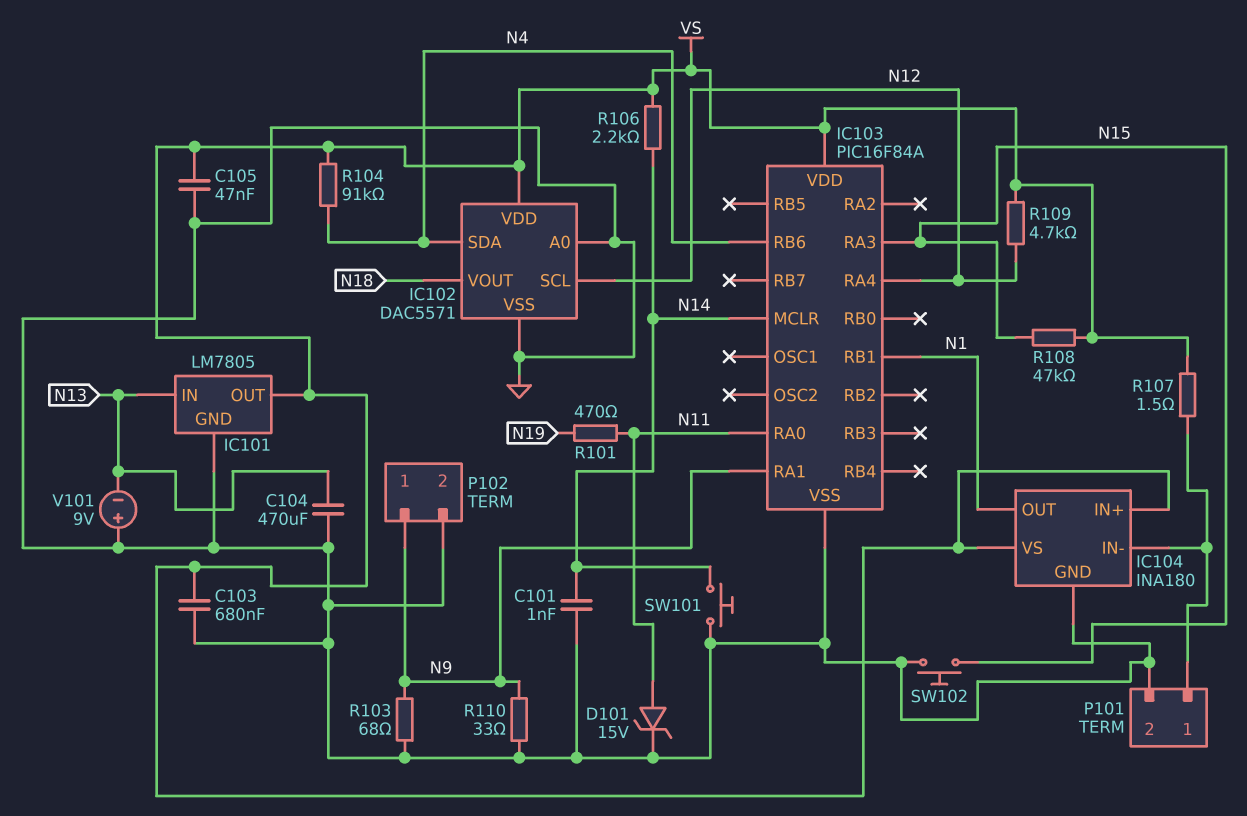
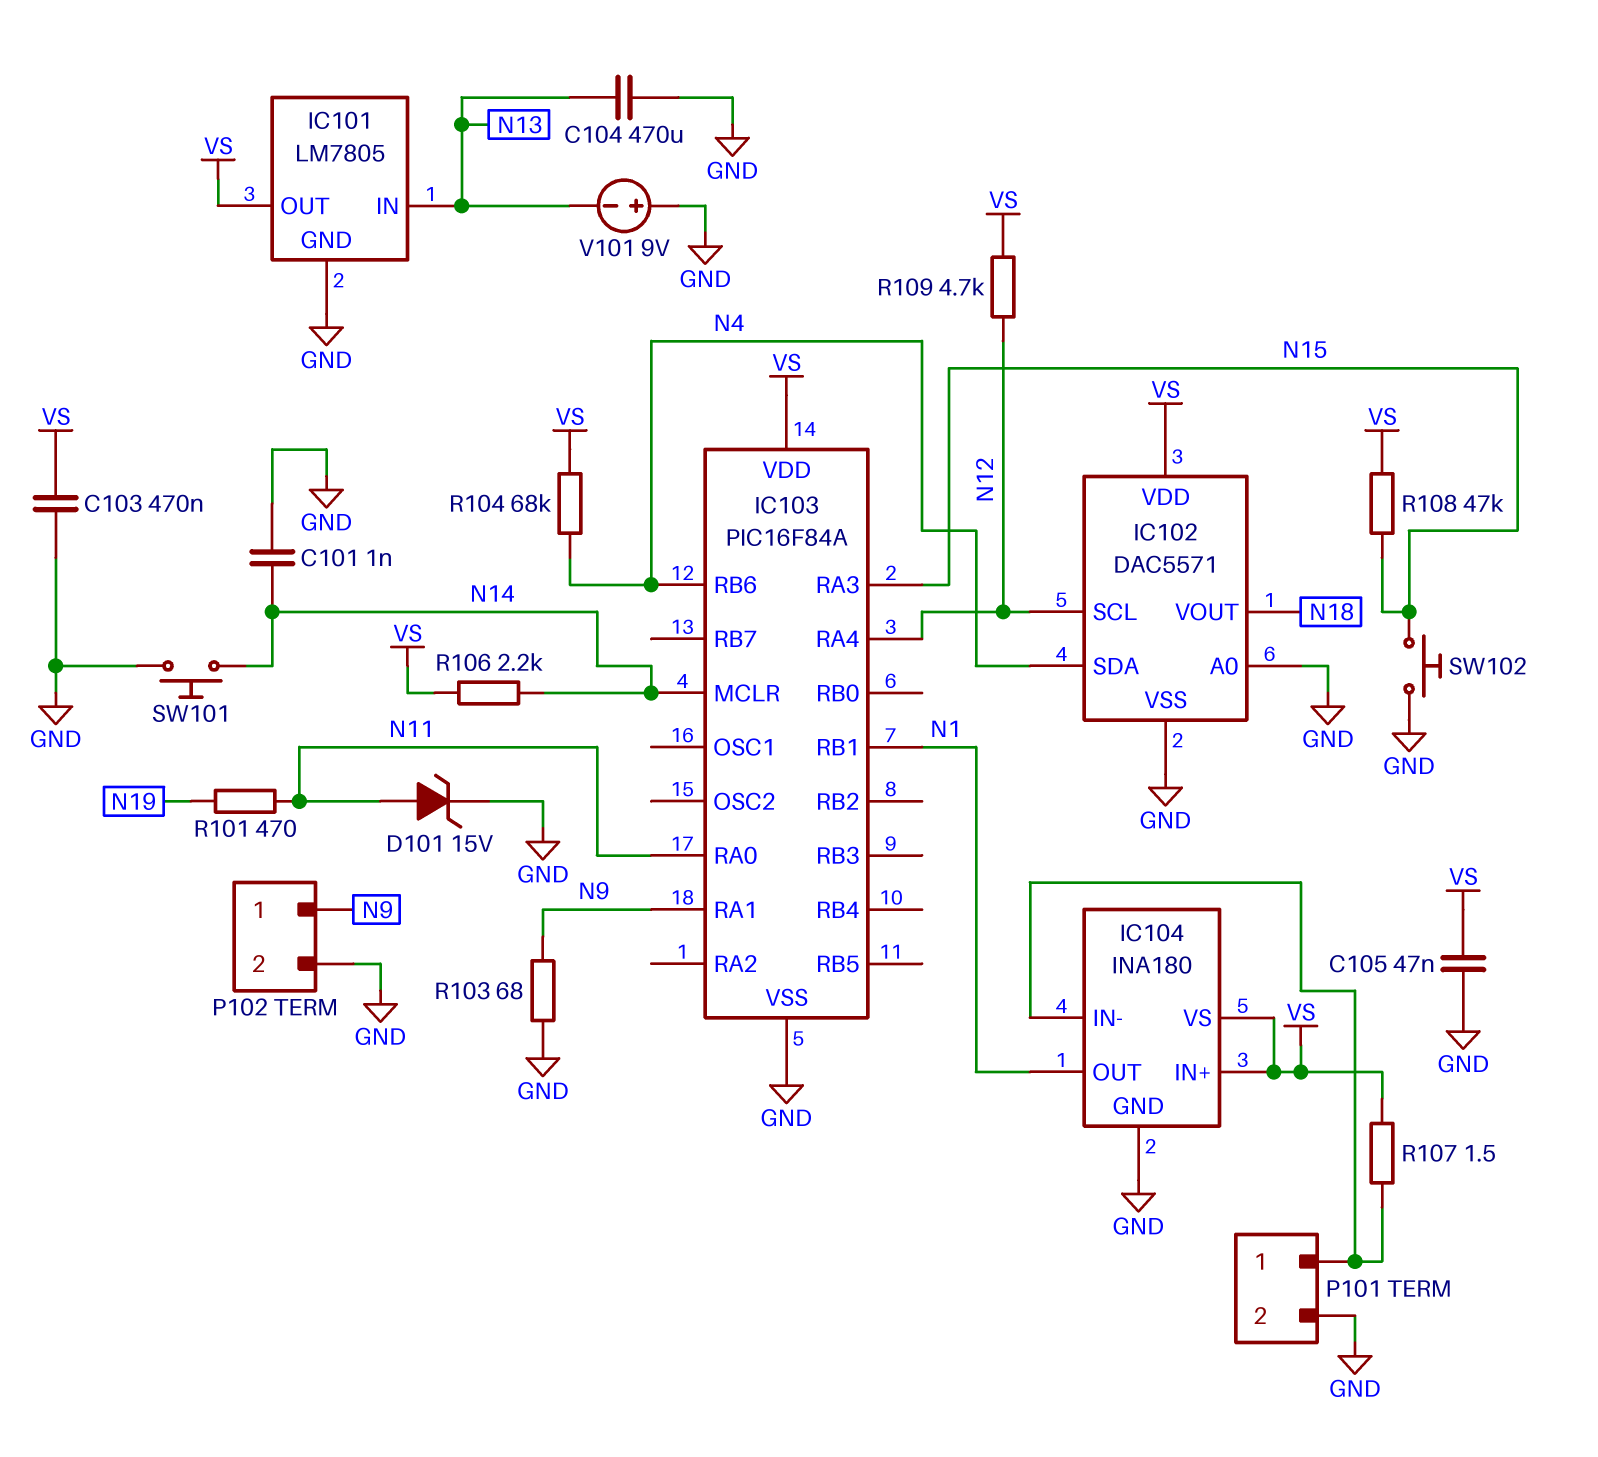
C103: 680nF (GND, VS) -> 470nF (GND, VS)
R104: 91k (N4, VS) -> 68k (N4, VS)
R110: 33 (GND, N9) -> none

